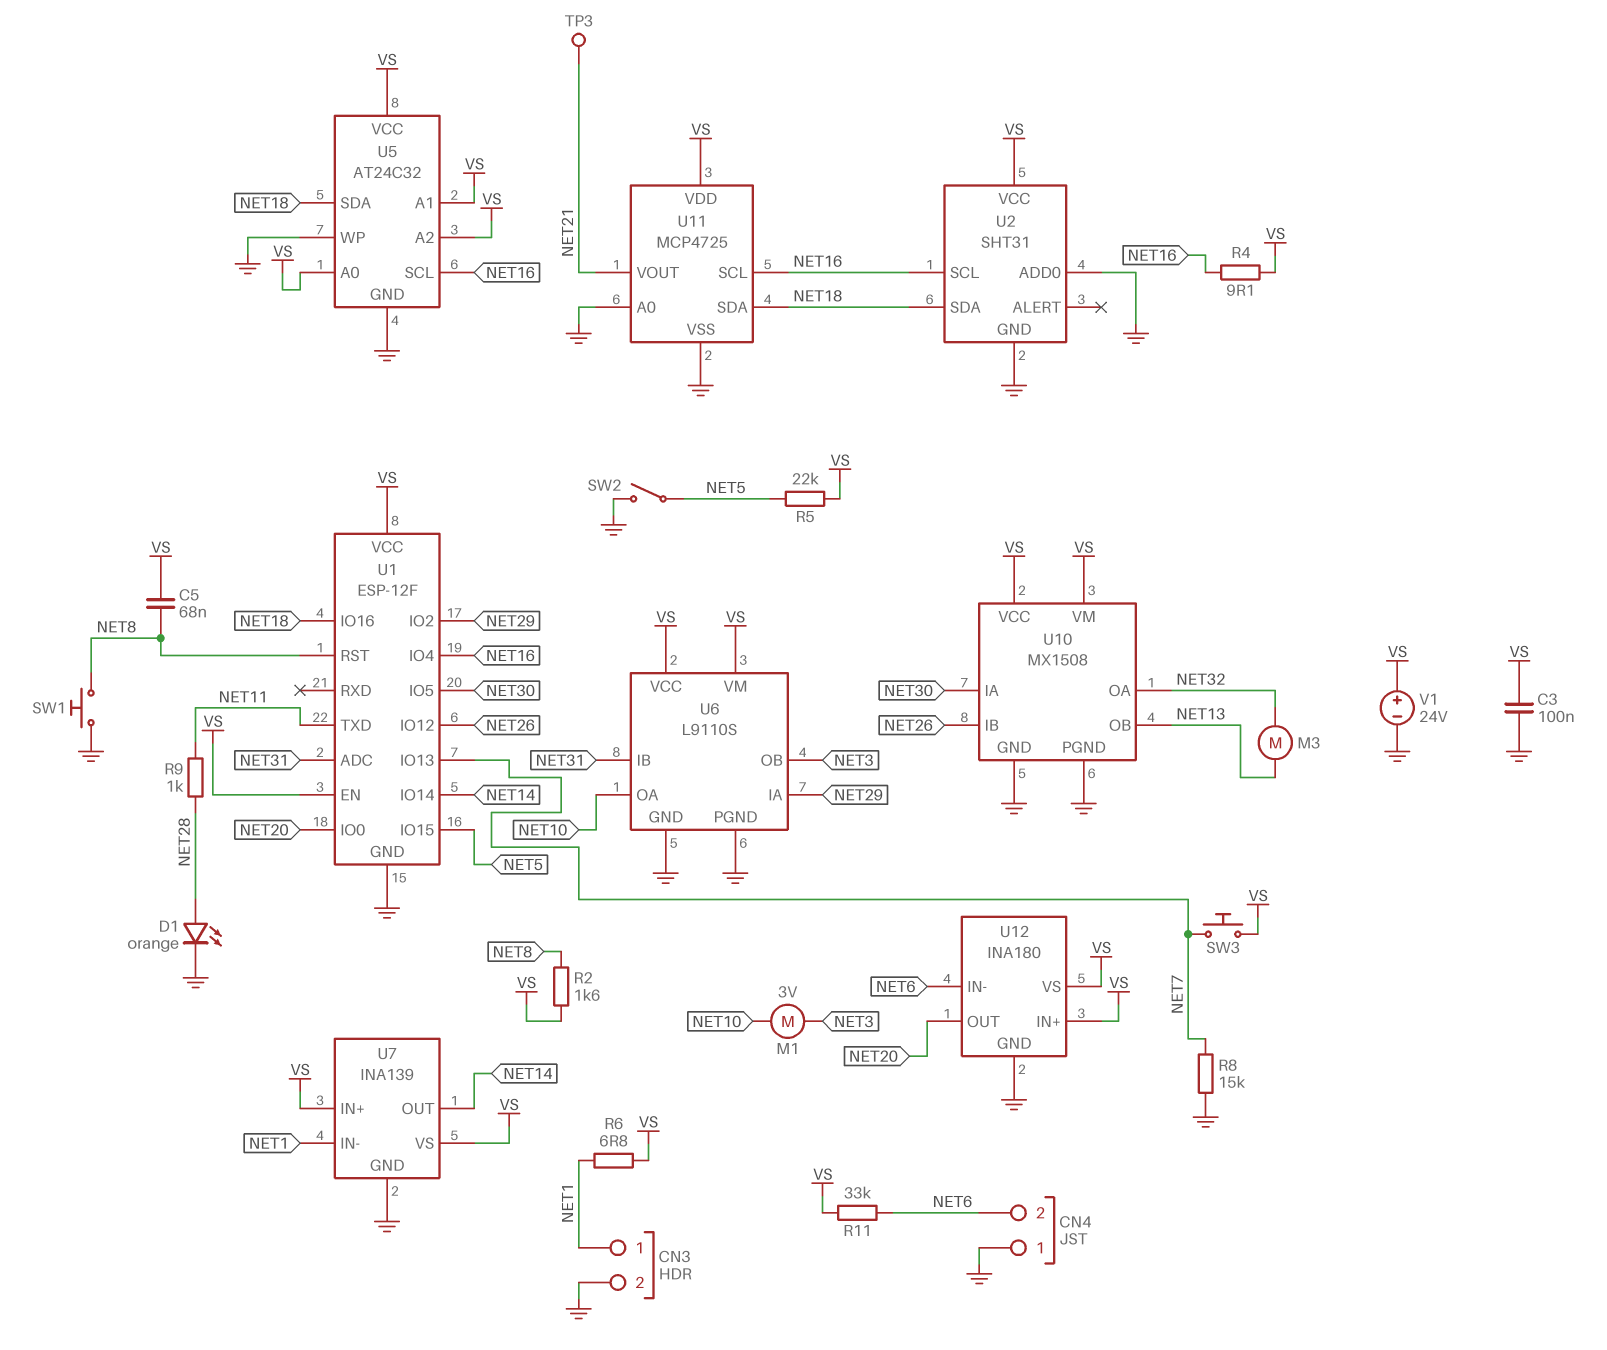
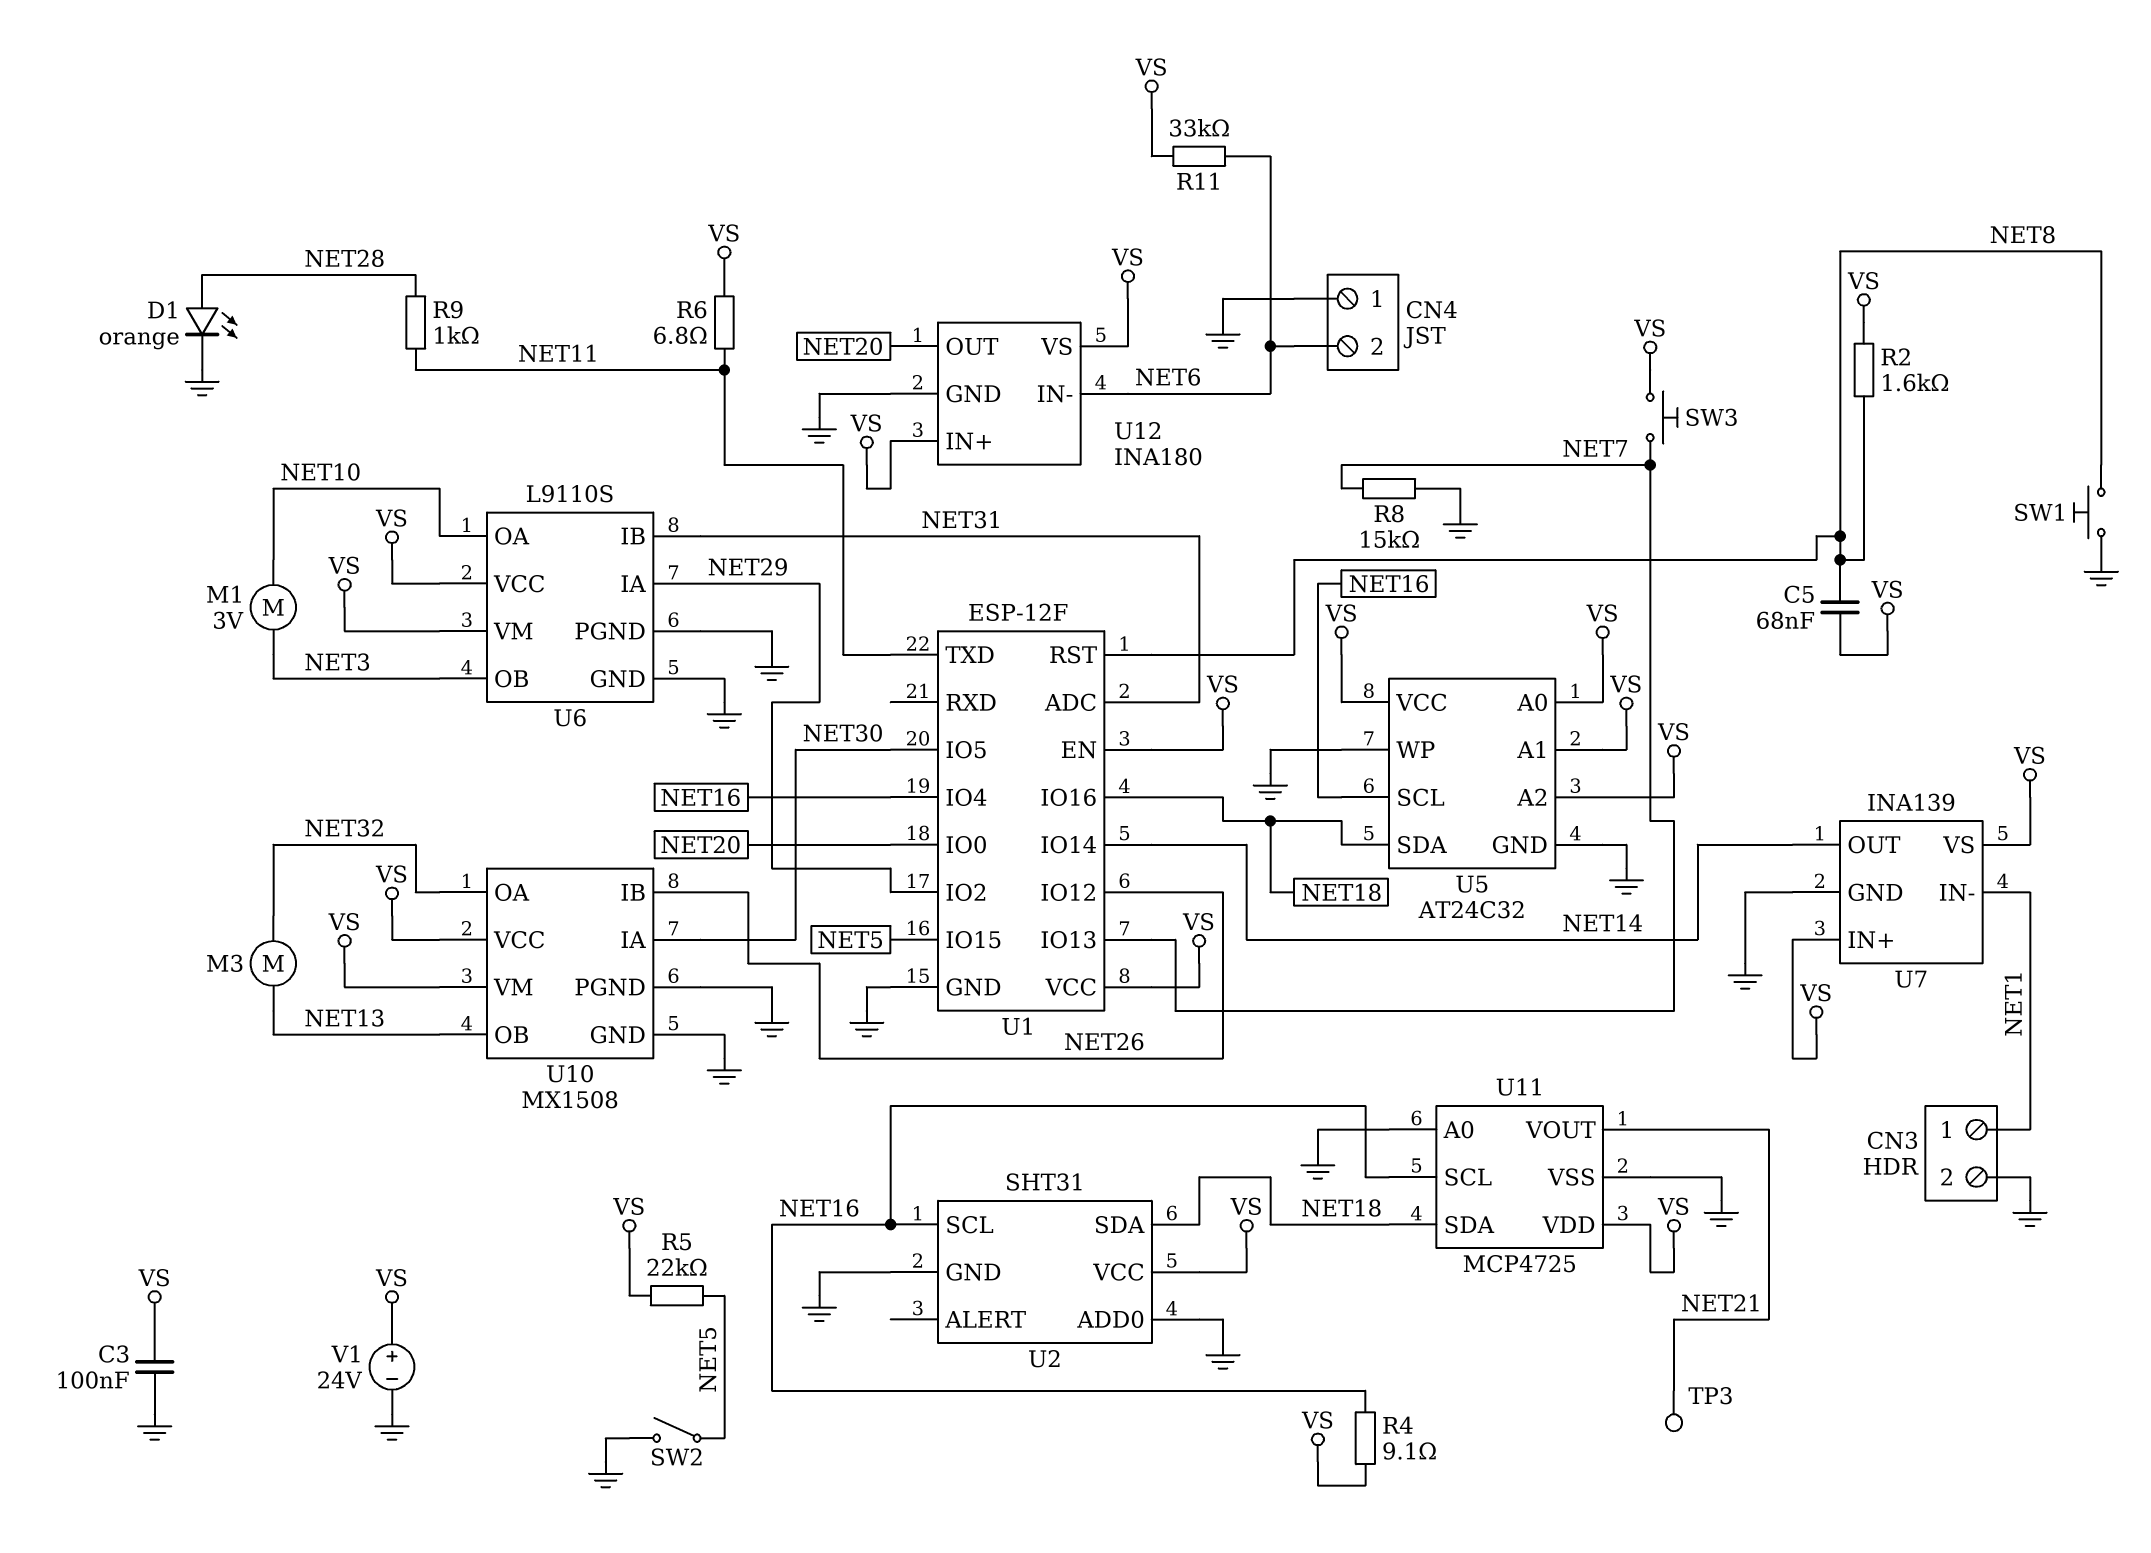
R6: 6.8 (NET1, VS) -> 6.8 (NET11, VS)

